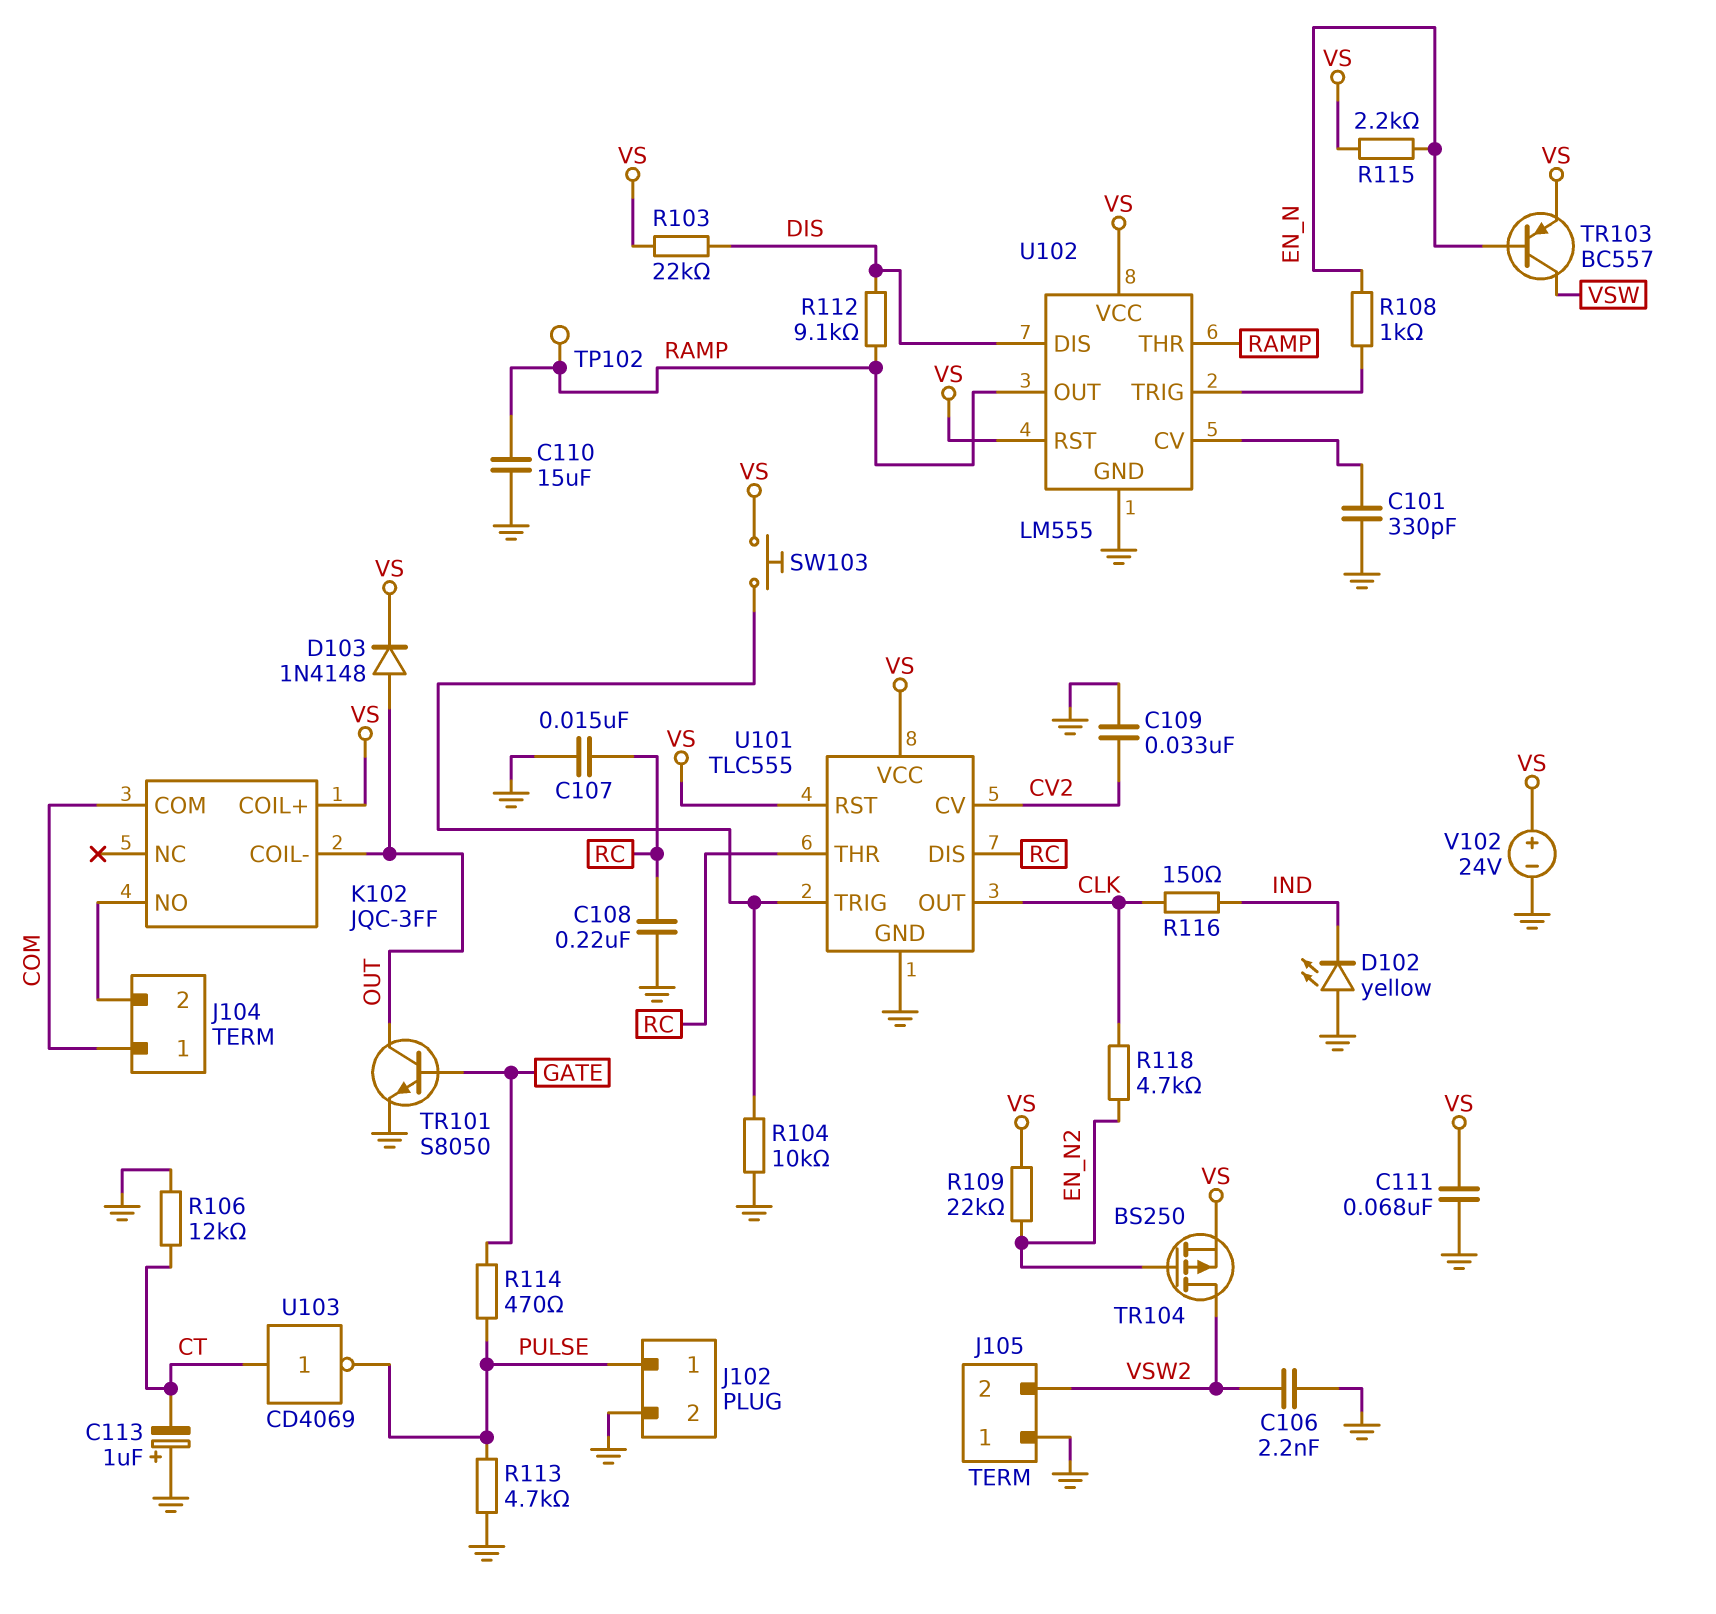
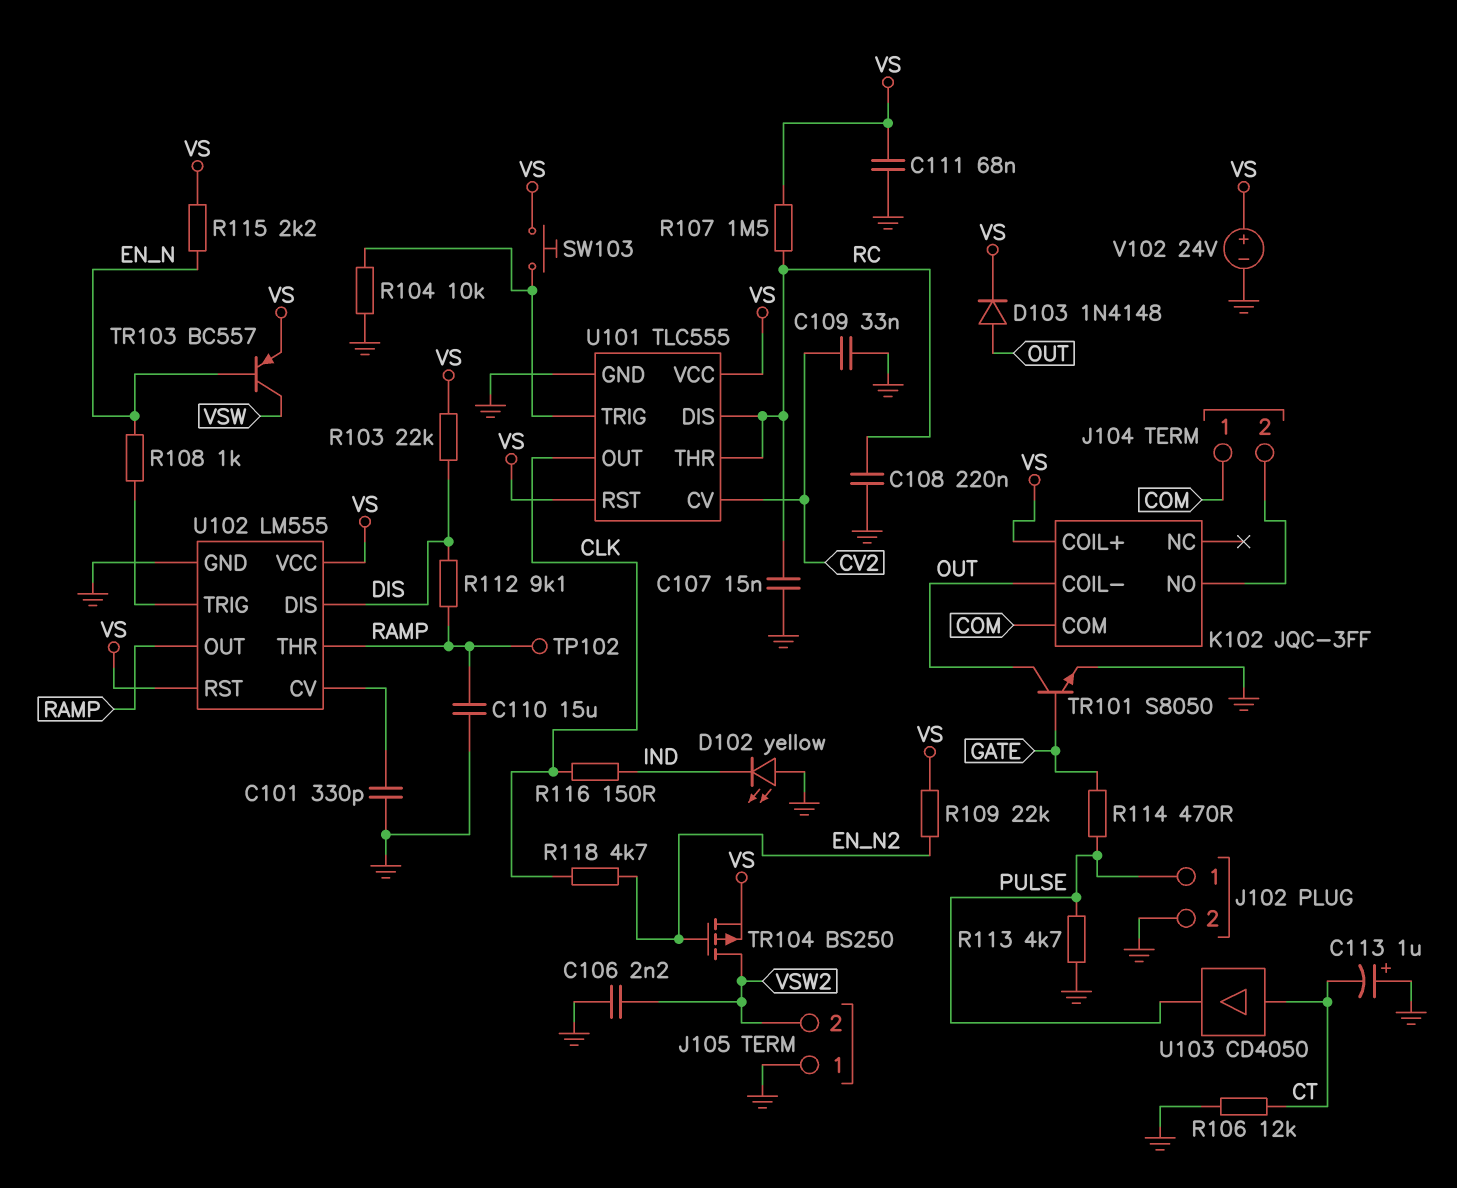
R107: none -> 1.5M (RC, VS)
U103: NOT CD4069 (in CT, out PULSE) -> buffer CD4050 (in CT, out PULSE)

